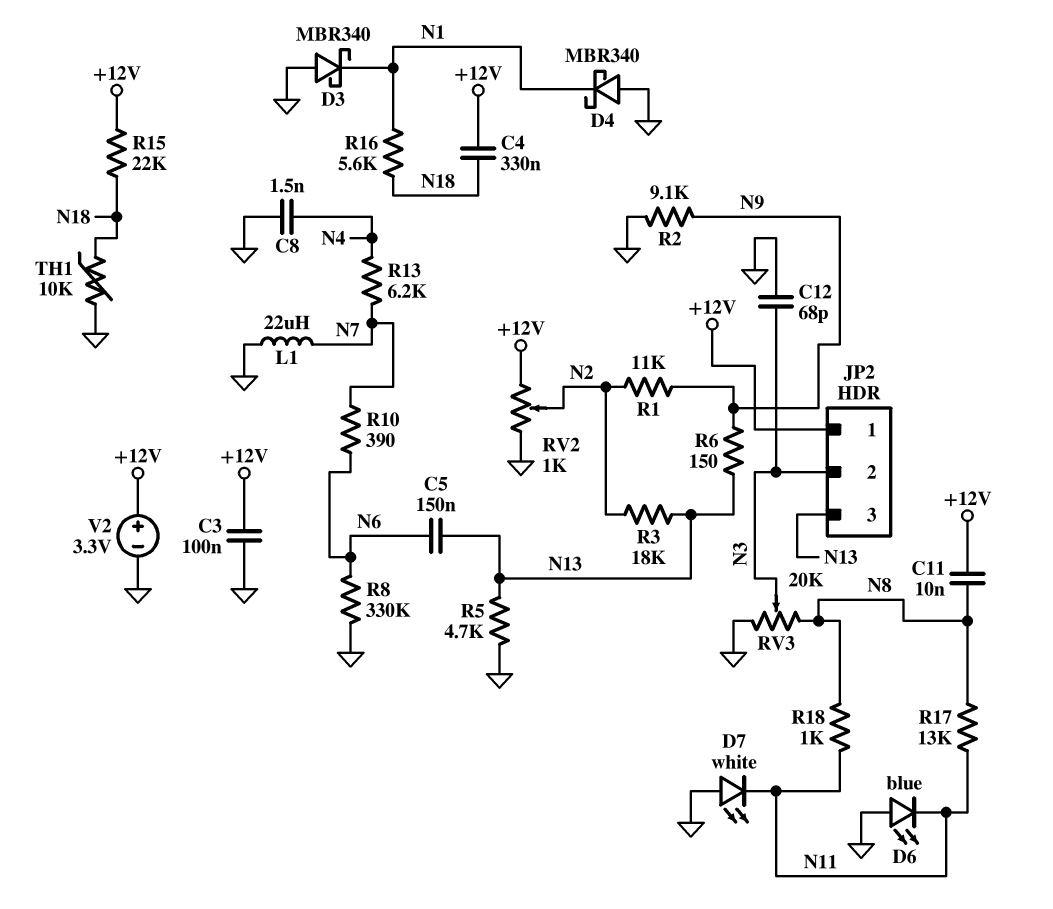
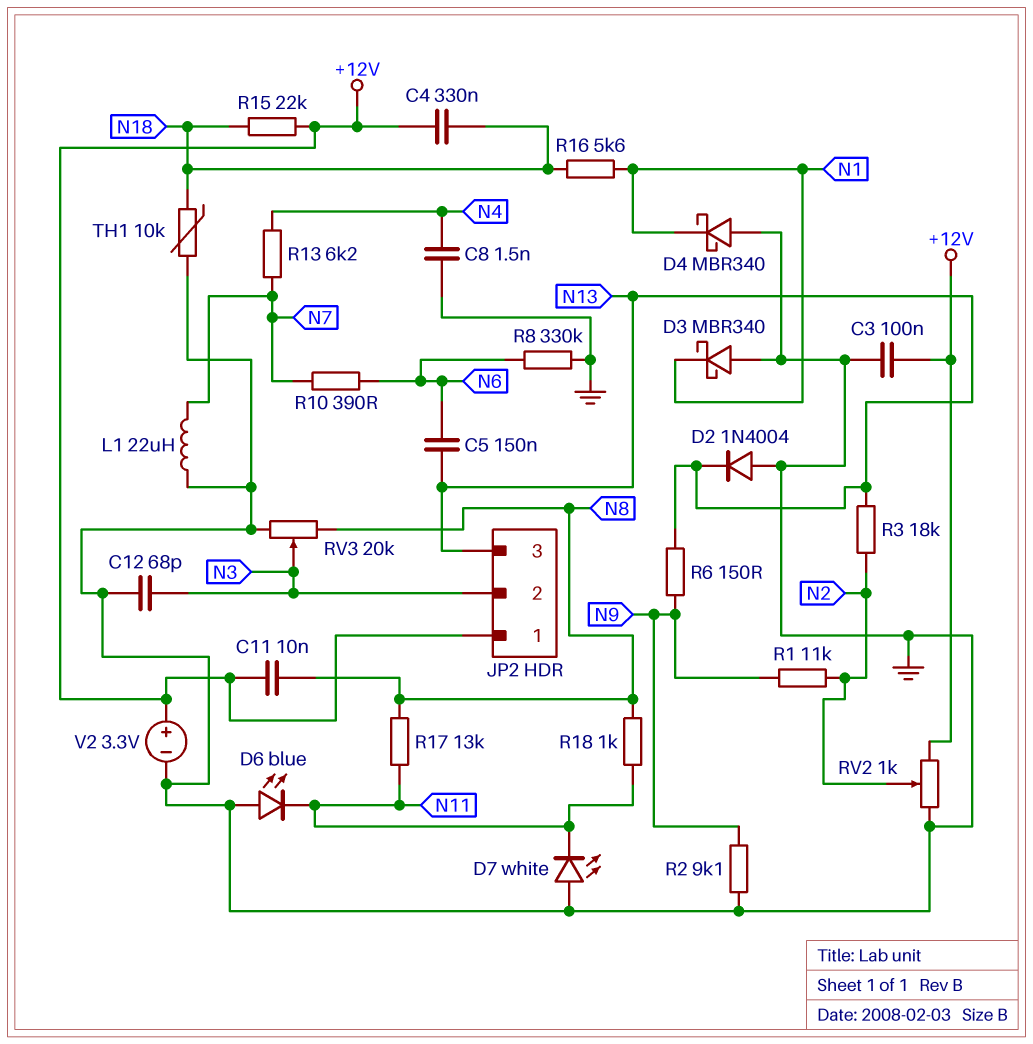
D2: none -> diode 1N4004 (A GND, K N13)
R5: 4.7k (GND, N13) -> none

